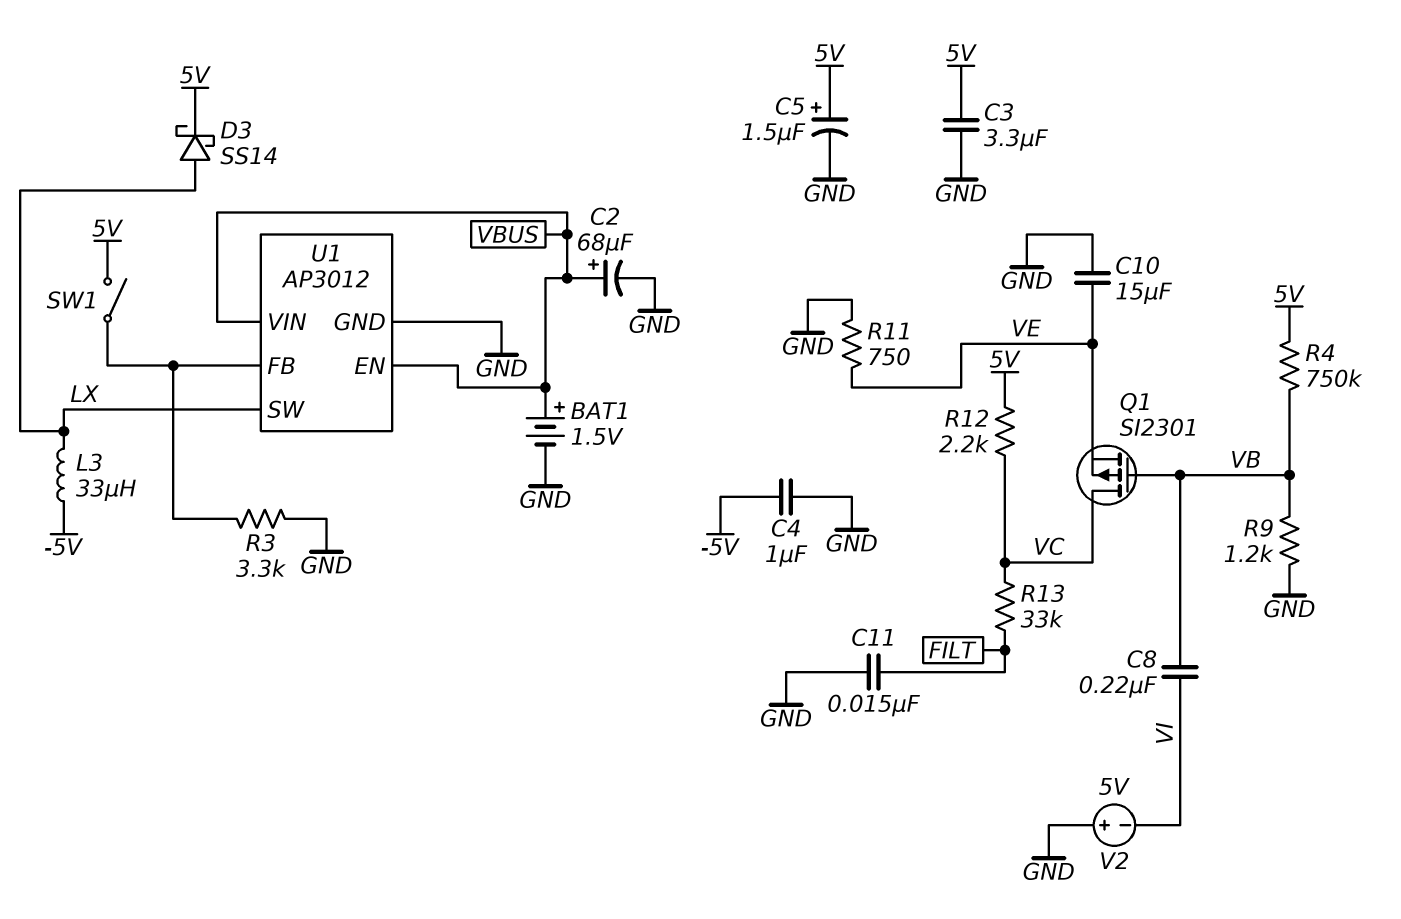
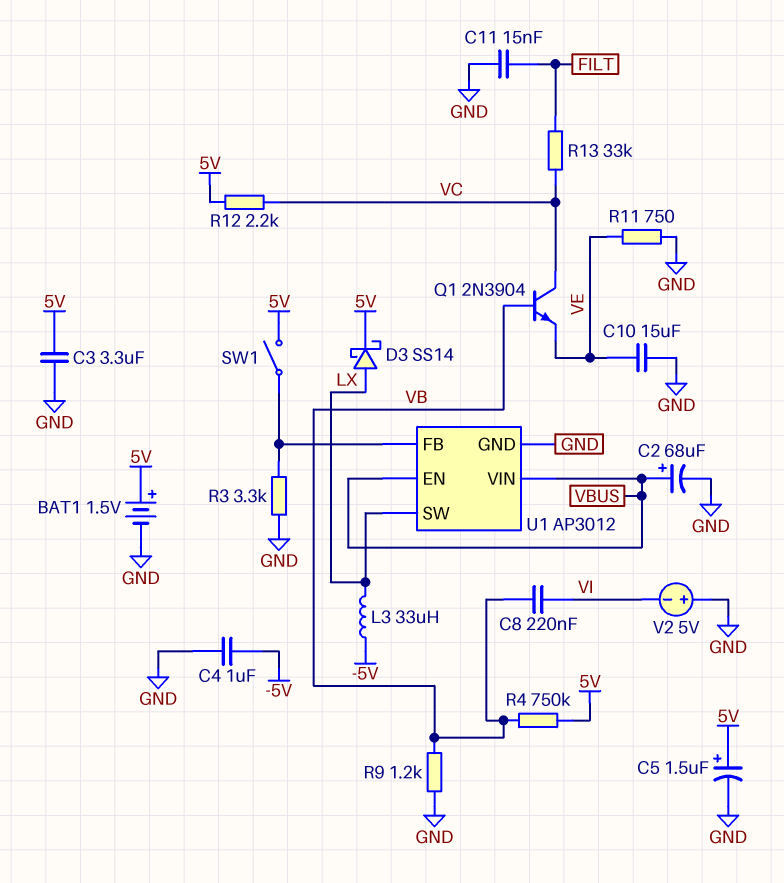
BAT1: 1.5V (plus VBUS, minus GND) -> 1.5V (plus 5V, minus GND)
Q1: PMOS SI2301 (G VB, D VC, S VE) -> NPN 2N3904 (B VB, C VC, E VE)

